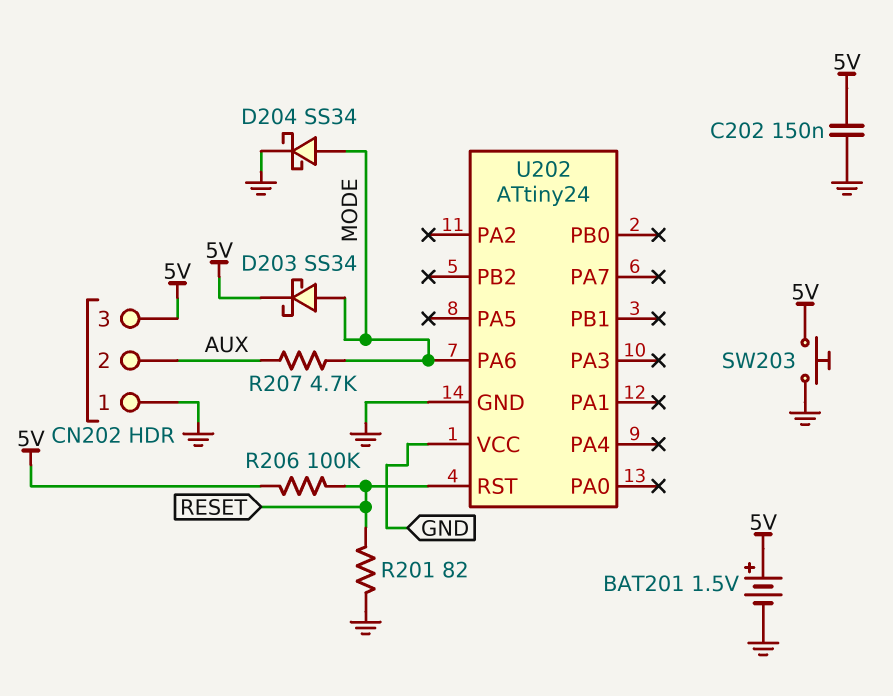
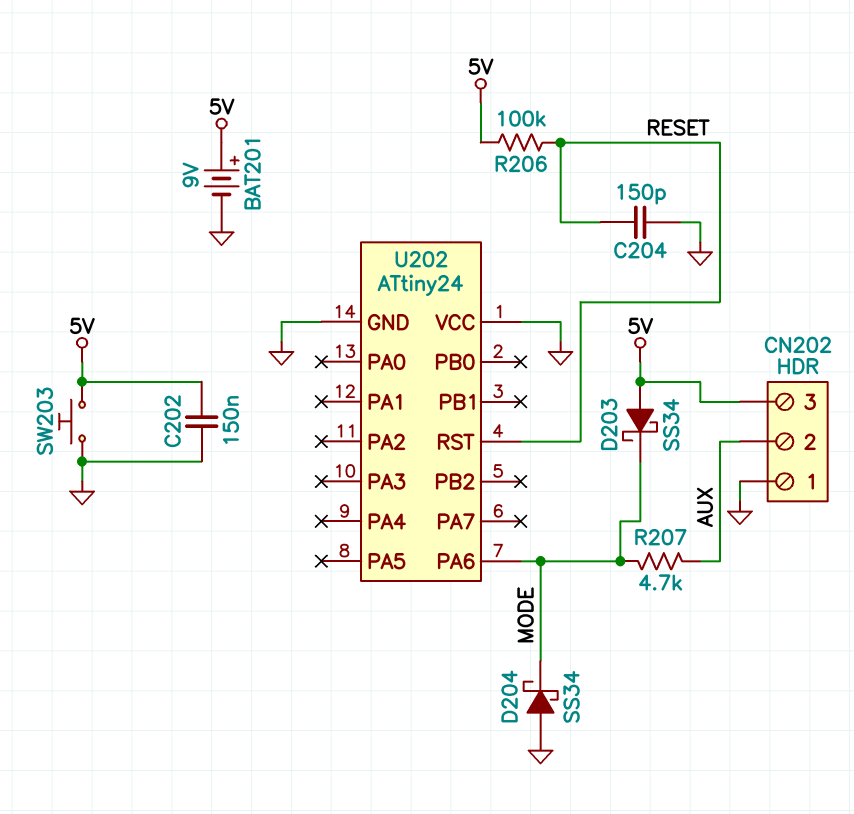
BAT201: 1.5V (plus 5V, minus GND) -> 9V (plus 5V, minus GND)
C204: none -> 150pF (GND, RESET)
D203: schottky SS34 (A MODE, K 5V) -> schottky SS34 (A 5V, K MODE)
D204: schottky SS34 (A MODE, K GND) -> schottky SS34 (A GND, K MODE)
R201: 82 (GND, RESET) -> none

